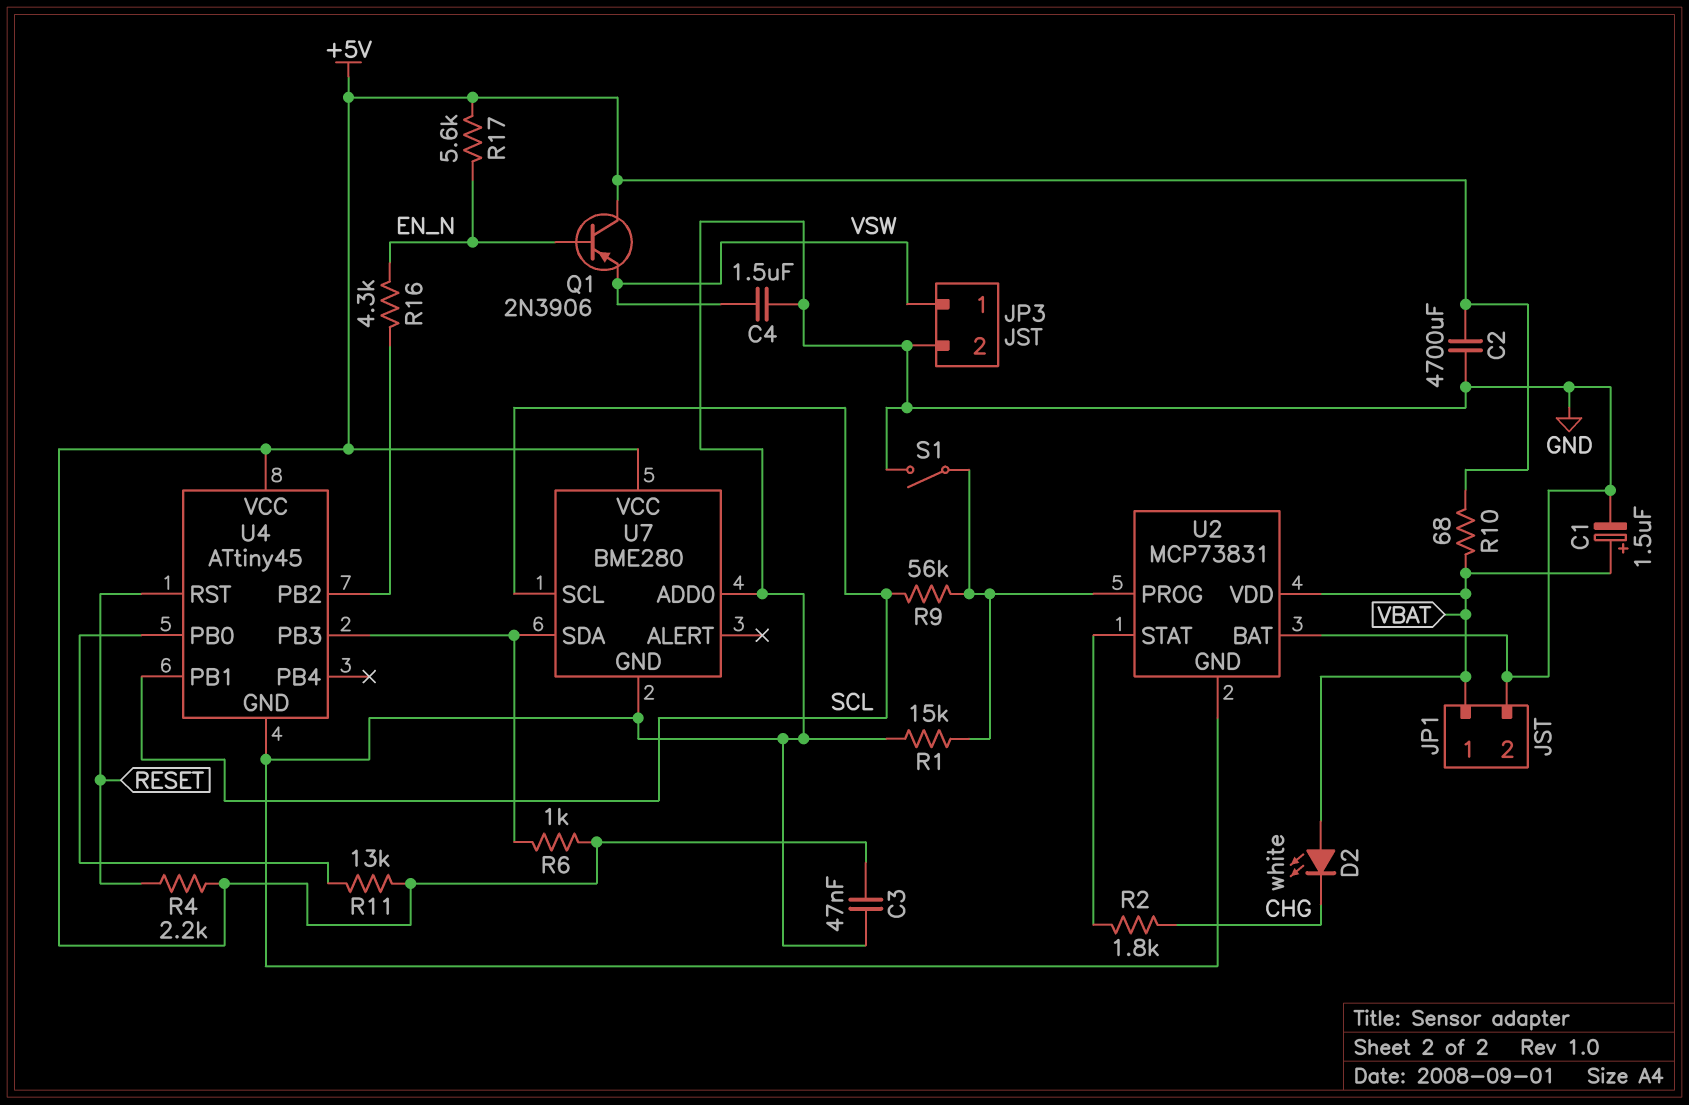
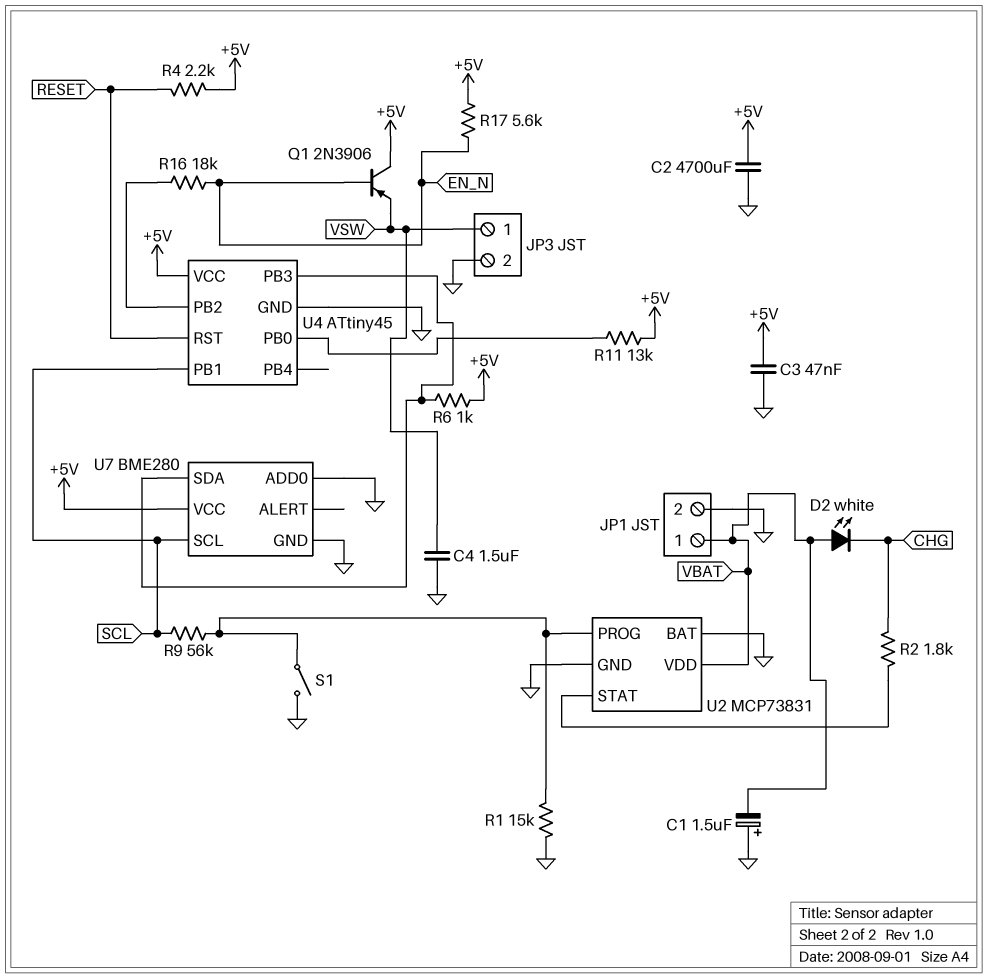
C1: 1.5uF (plus VBAT, minus GND) -> 1.5uF (plus GND, minus VBAT)
R10: 68 (+5V, VBAT) -> none
R16: 4.3k (EN_N, U4/PB2) -> 18k (EN_N, U4/PB2)

